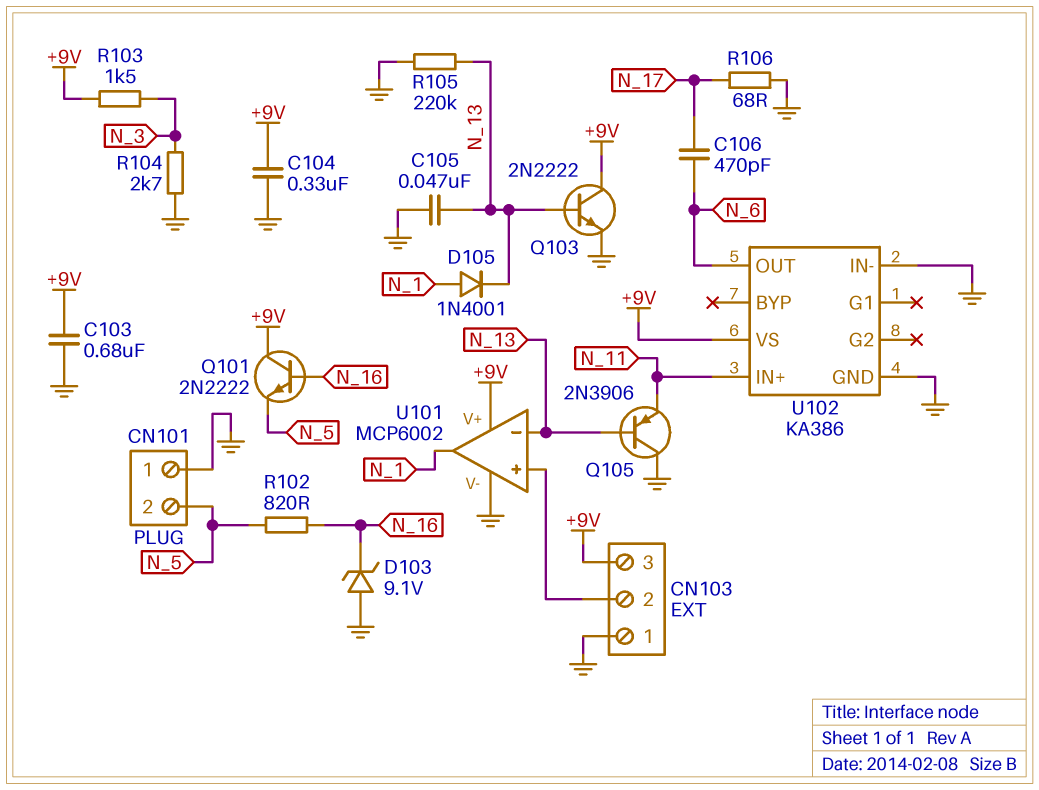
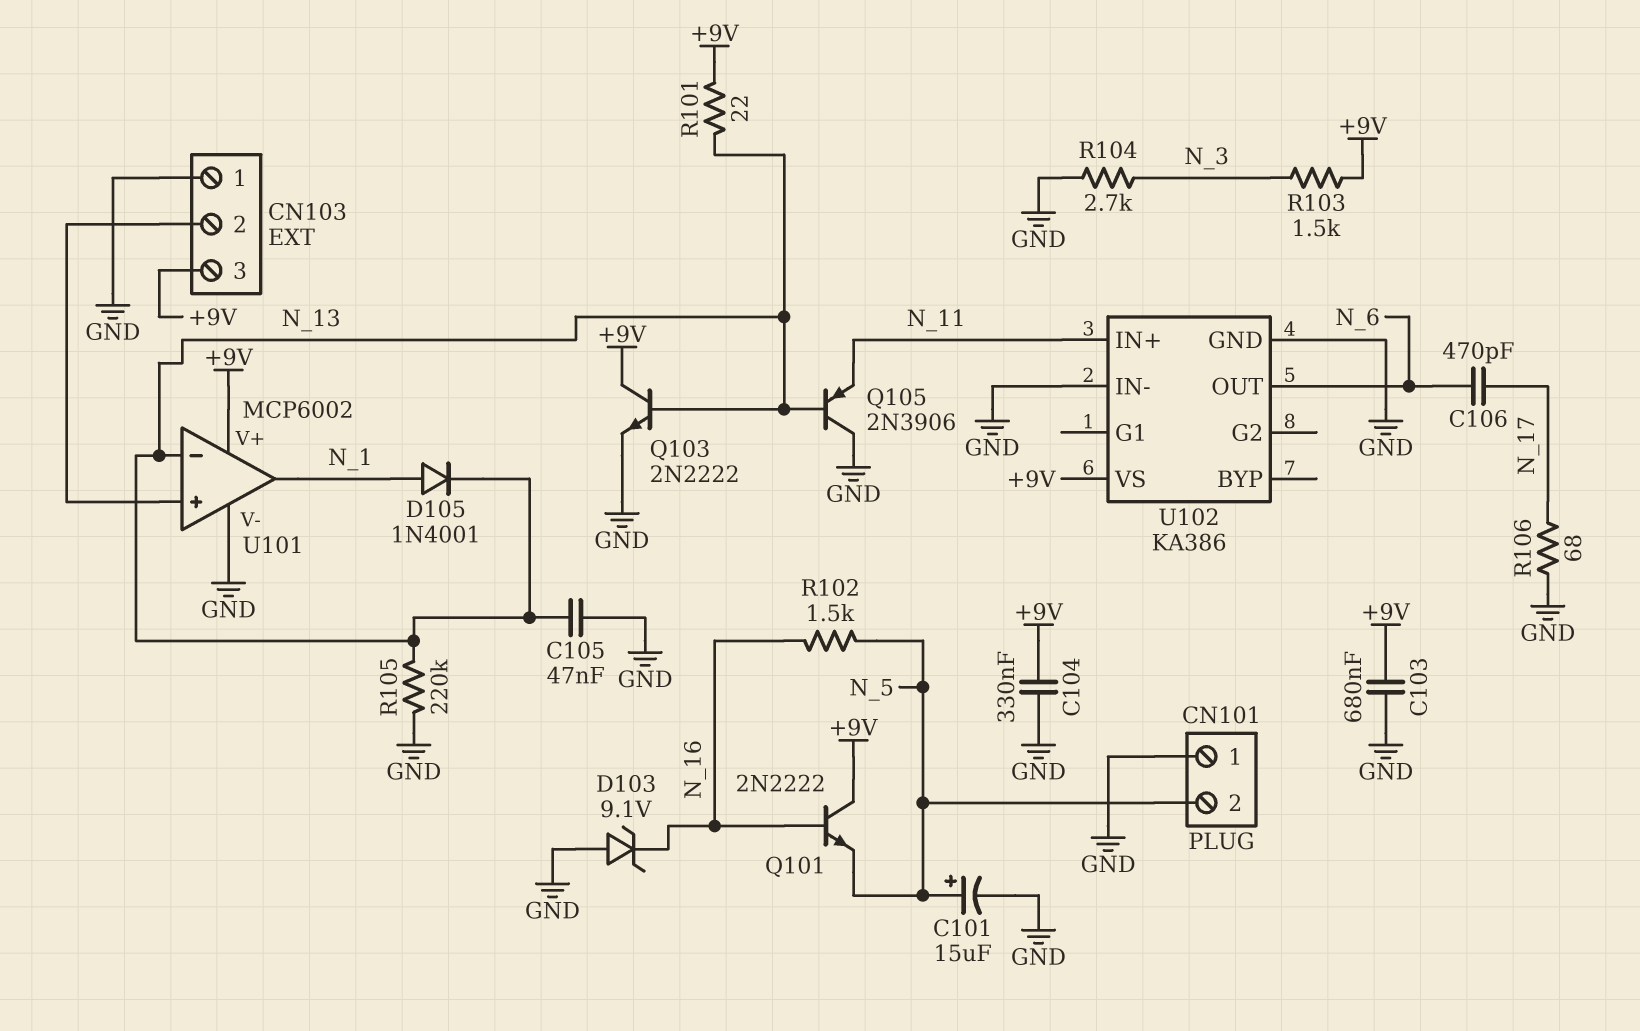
C101: none -> 15uF (plus N_5, minus GND)
R101: none -> 22 (+9V, N_13)
R102: 820 (N_5, N_16) -> 1.5k (N_5, N_16)

